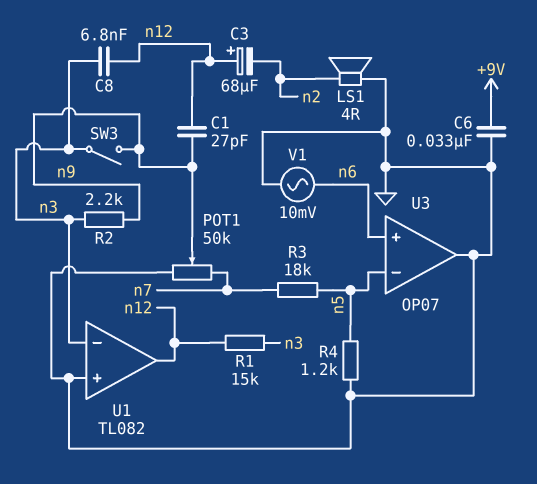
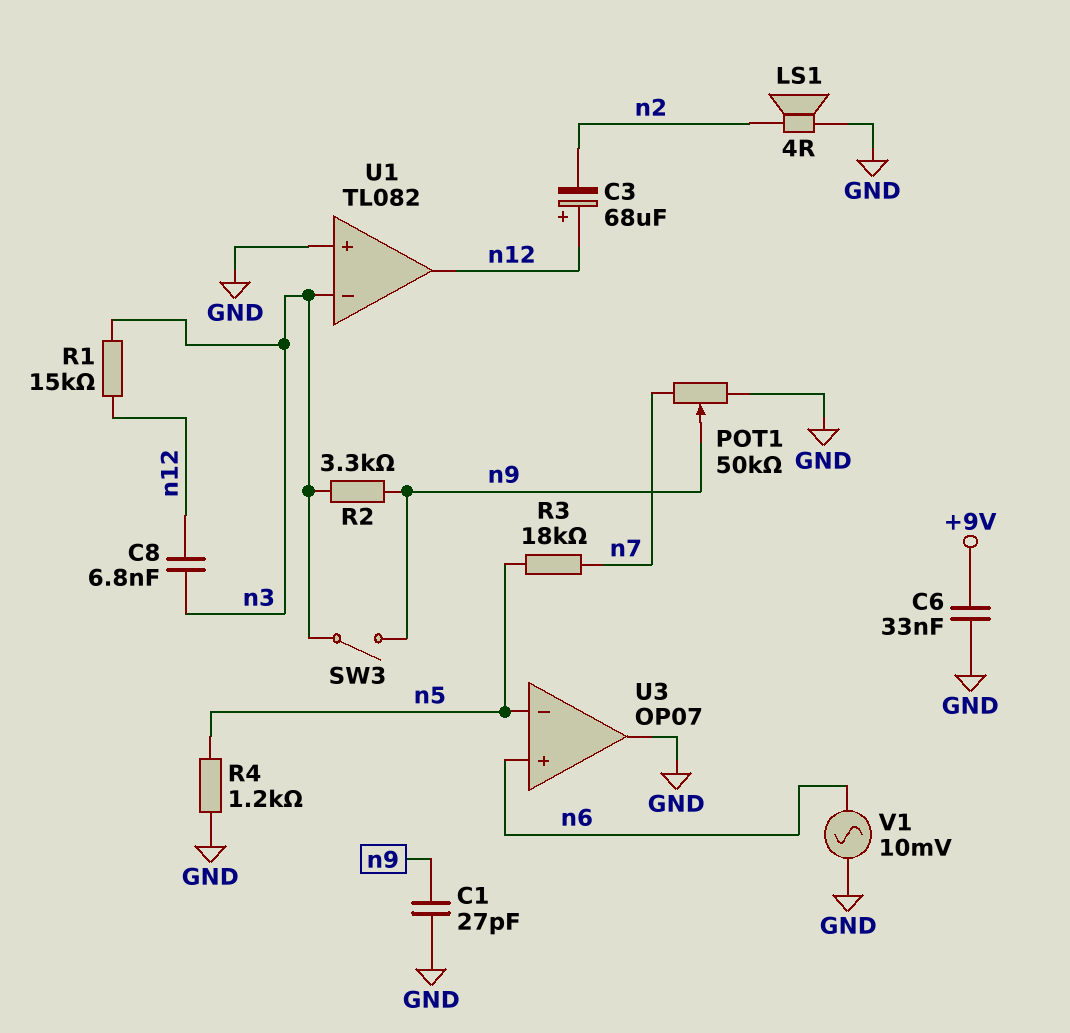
C1: 27pF (n9, n12) -> 27pF (GND, n9)
R2: 2.2k (n3, n9) -> 3.3k (n3, n9)

